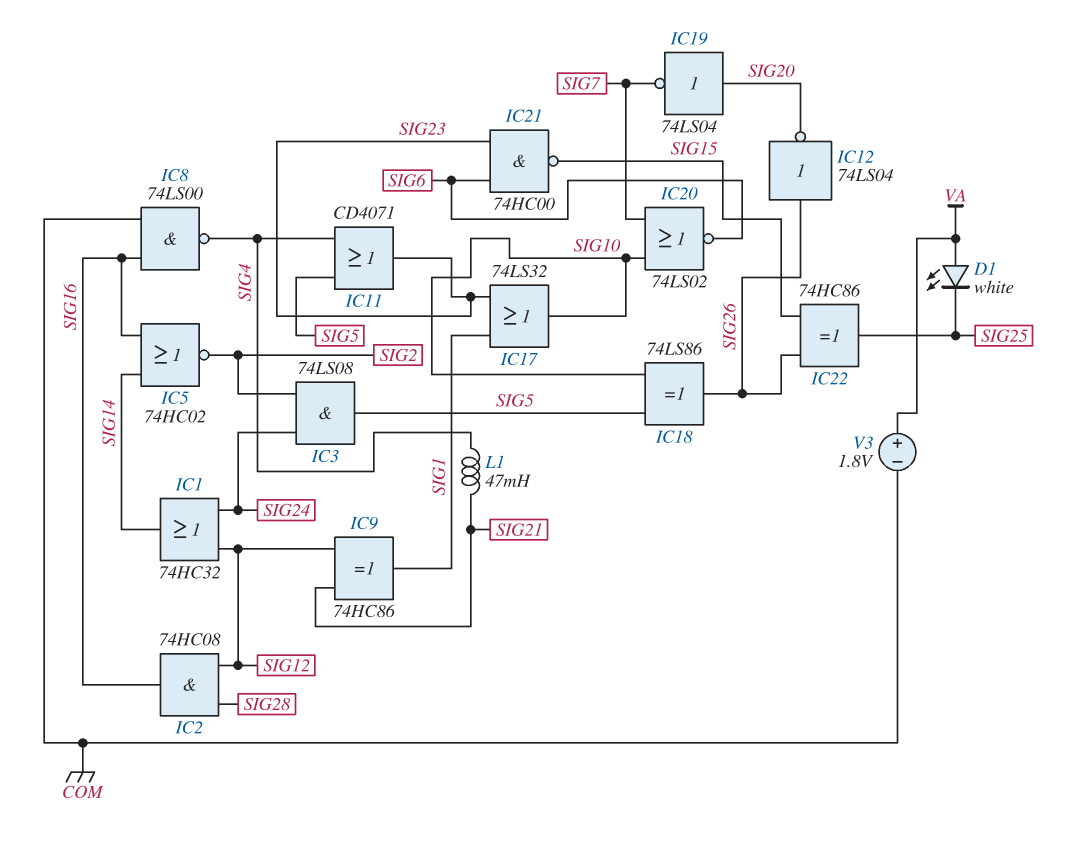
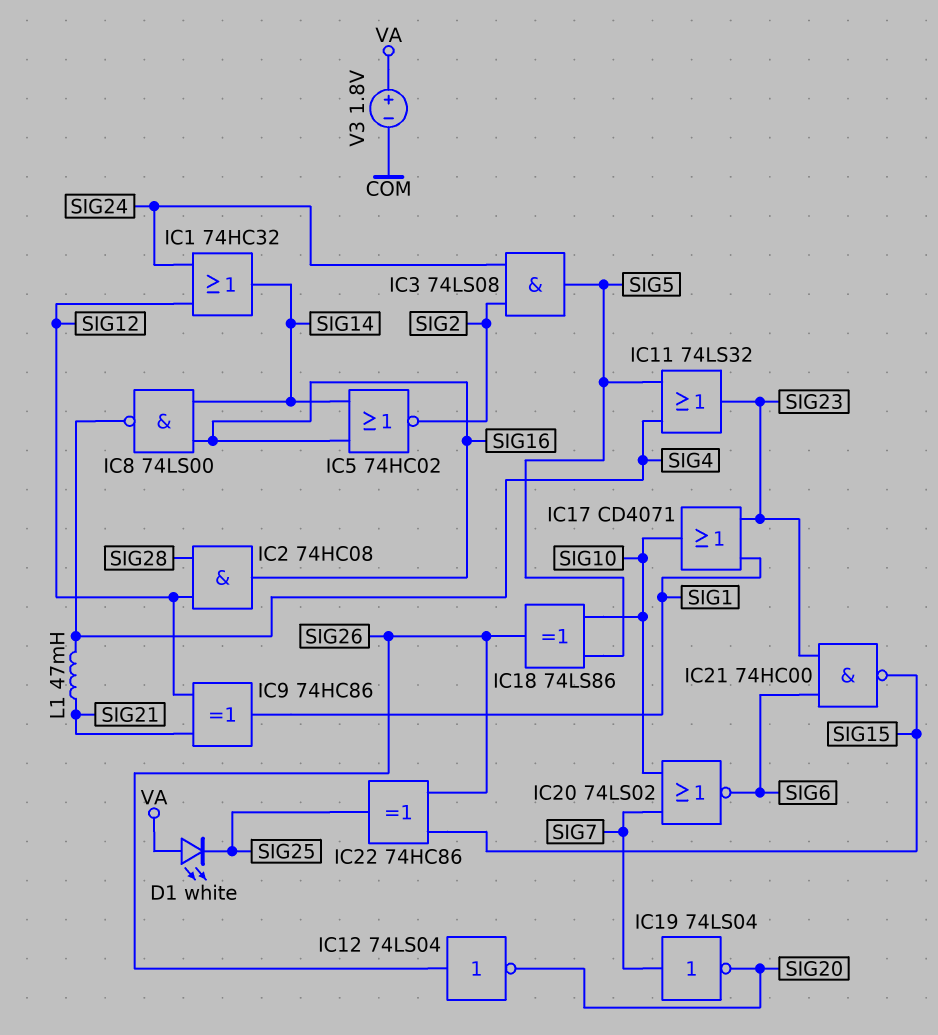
IC8: NAND 74LS00 (in COM, in SIG16, out SIG4) -> NAND 74LS00 (in SIG14, in SIG16, out SIG4)
IC11: OR CD4071 (in SIG4, in SIG5, out SIG23) -> OR 74LS32 (in SIG4, in SIG5, out SIG23)
IC17: OR 74LS32 (in SIG1, in SIG23, out SIG10) -> OR CD4071 (in SIG1, in SIG23, out SIG10)
IC19: NOT 74LS04 (in SIG20, out SIG7) -> NOT 74LS04 (in SIG7, out SIG20)

